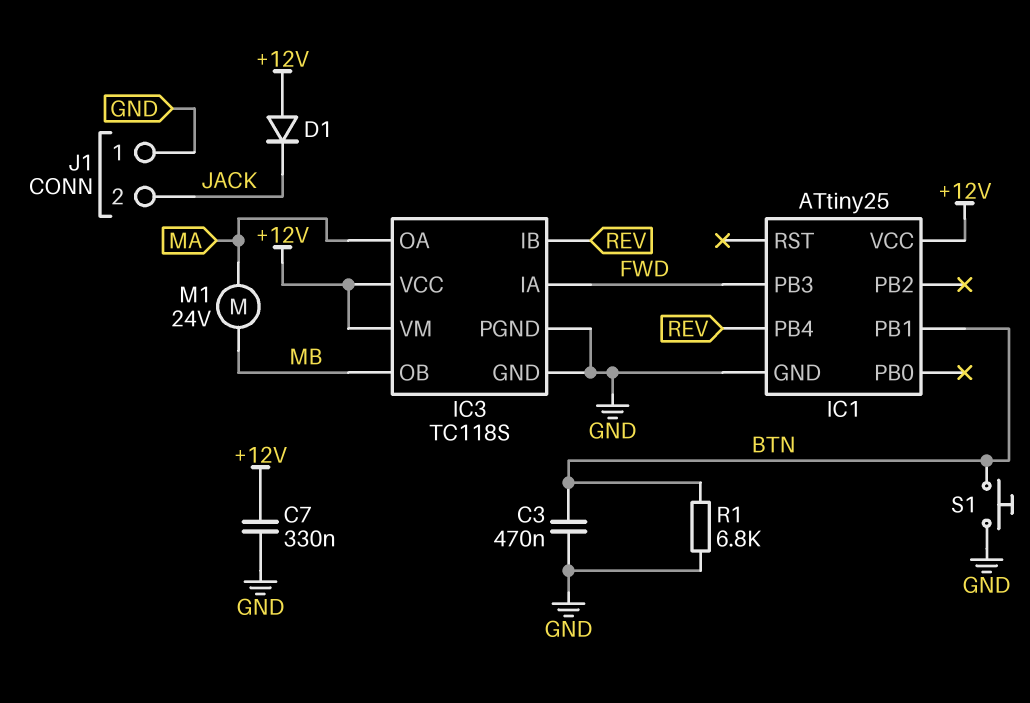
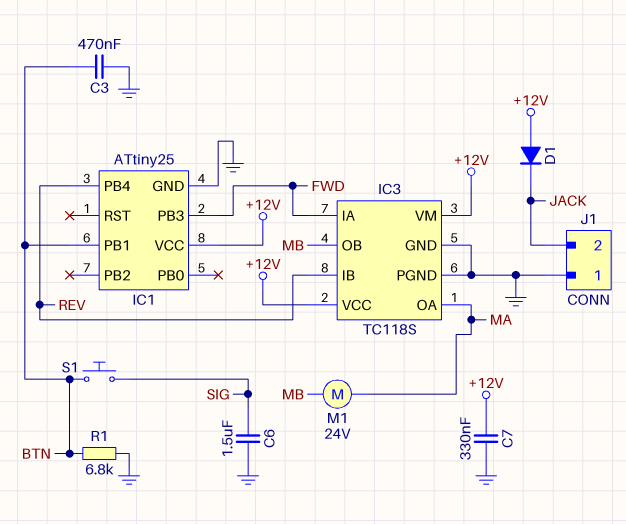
C6: none -> 1.5uF (GND, SIG)
S1: button (BTN, GND) -> button (BTN, SIG)

